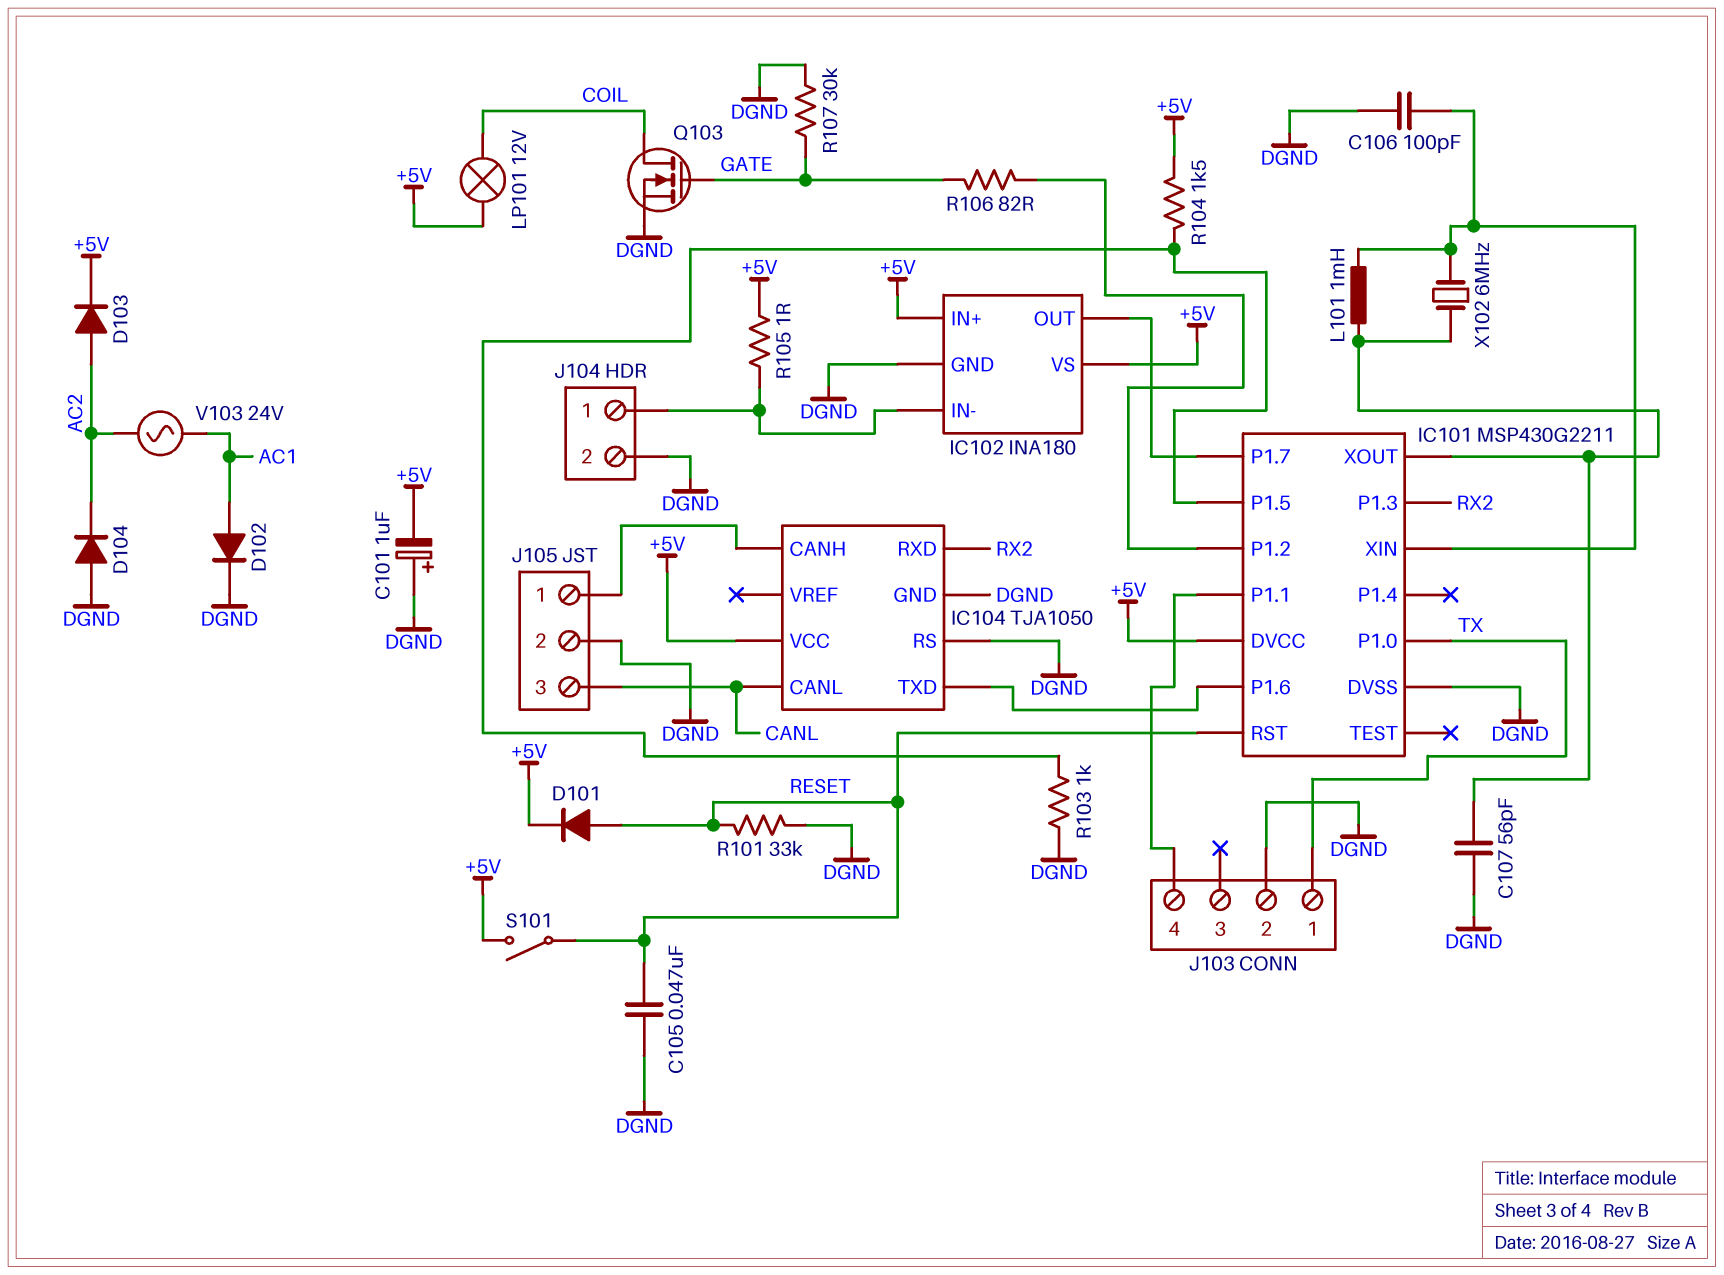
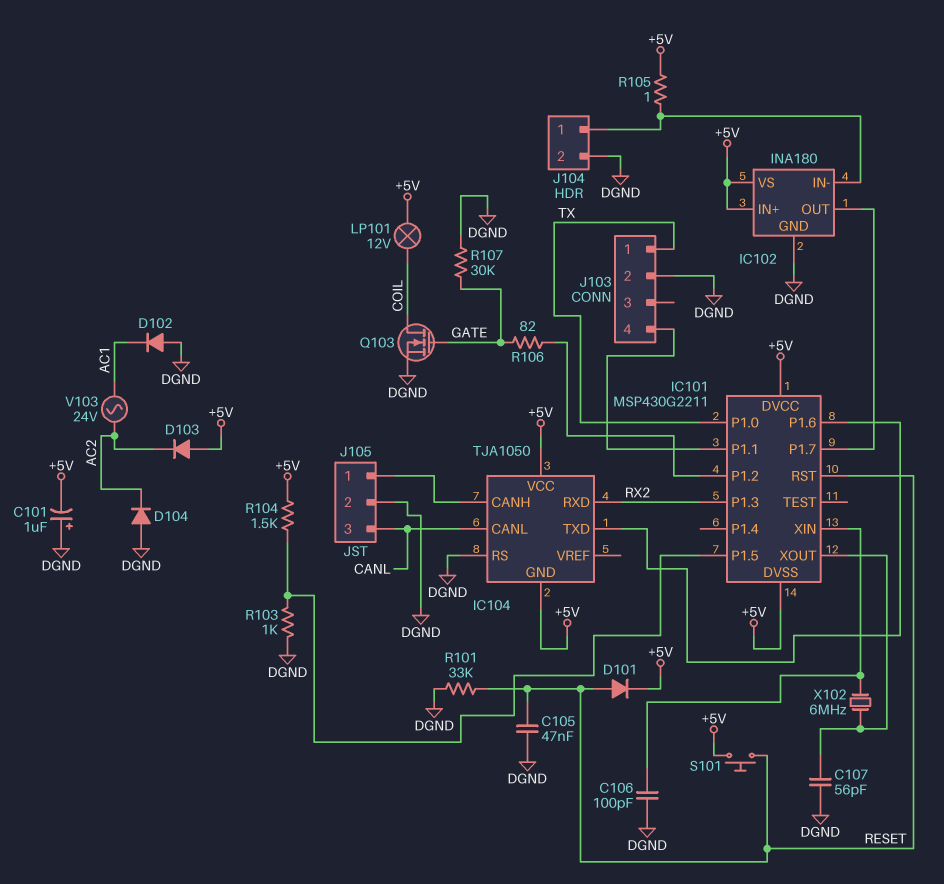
D102: diode (A AC1, K DGND) -> diode (A DGND, K AC1)
D103: diode (A AC2, K +5V) -> diode (A +5V, K AC2)
IC101 pin DVSS: DGND -> +5V
IC104 pin GND: DGND -> +5V
L101: 1mH (IC101/XIN, IC101/XOUT) -> none
S101: switch (+5V, RESET) -> button (+5V, RESET)

